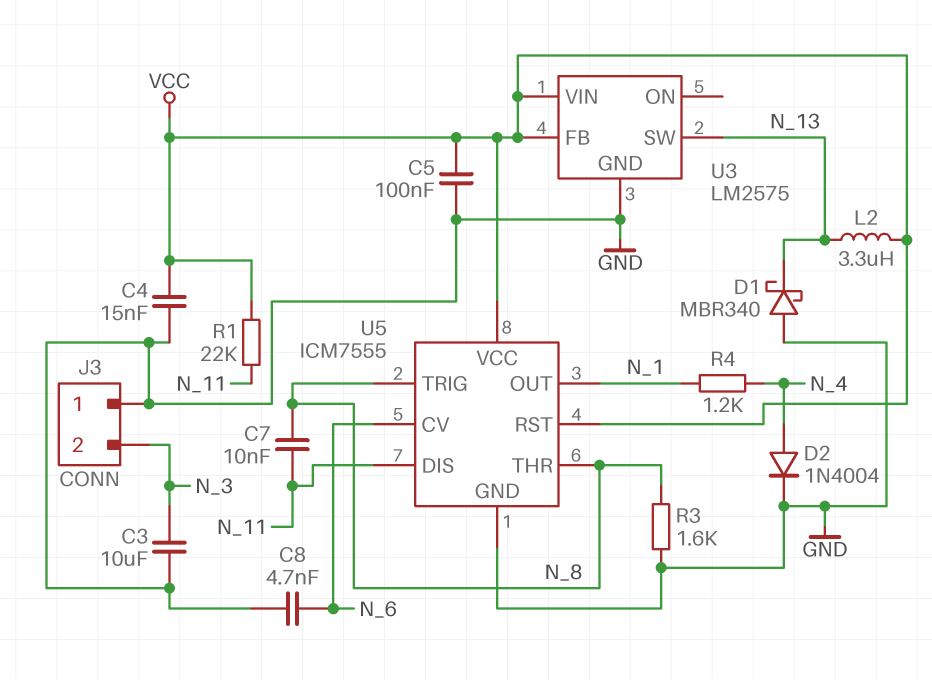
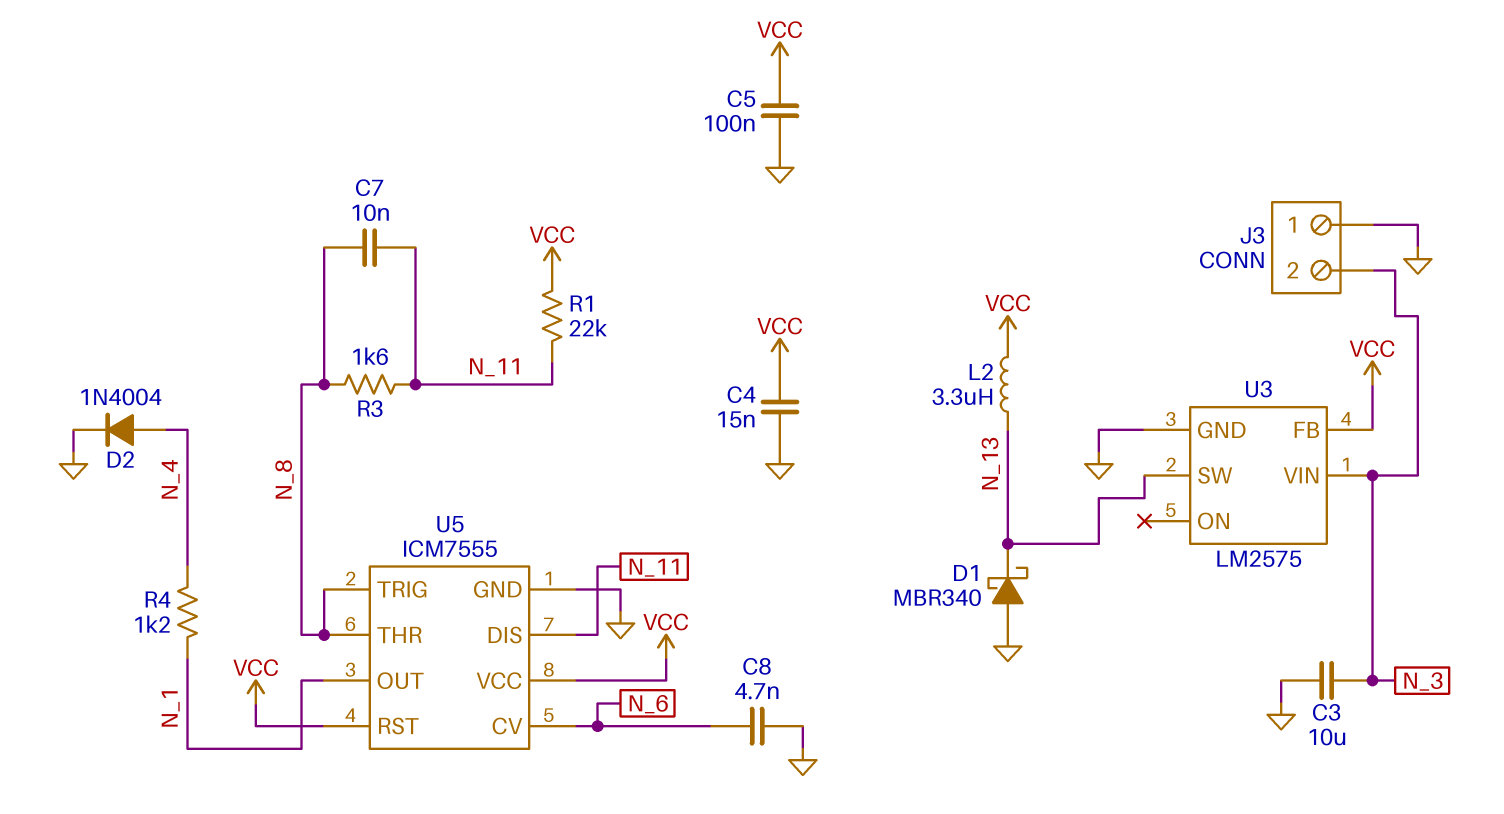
R3: 1.6k (GND, N_8) -> 1.6k (N_8, N_11)
U3 pin VIN: VCC -> N_3

